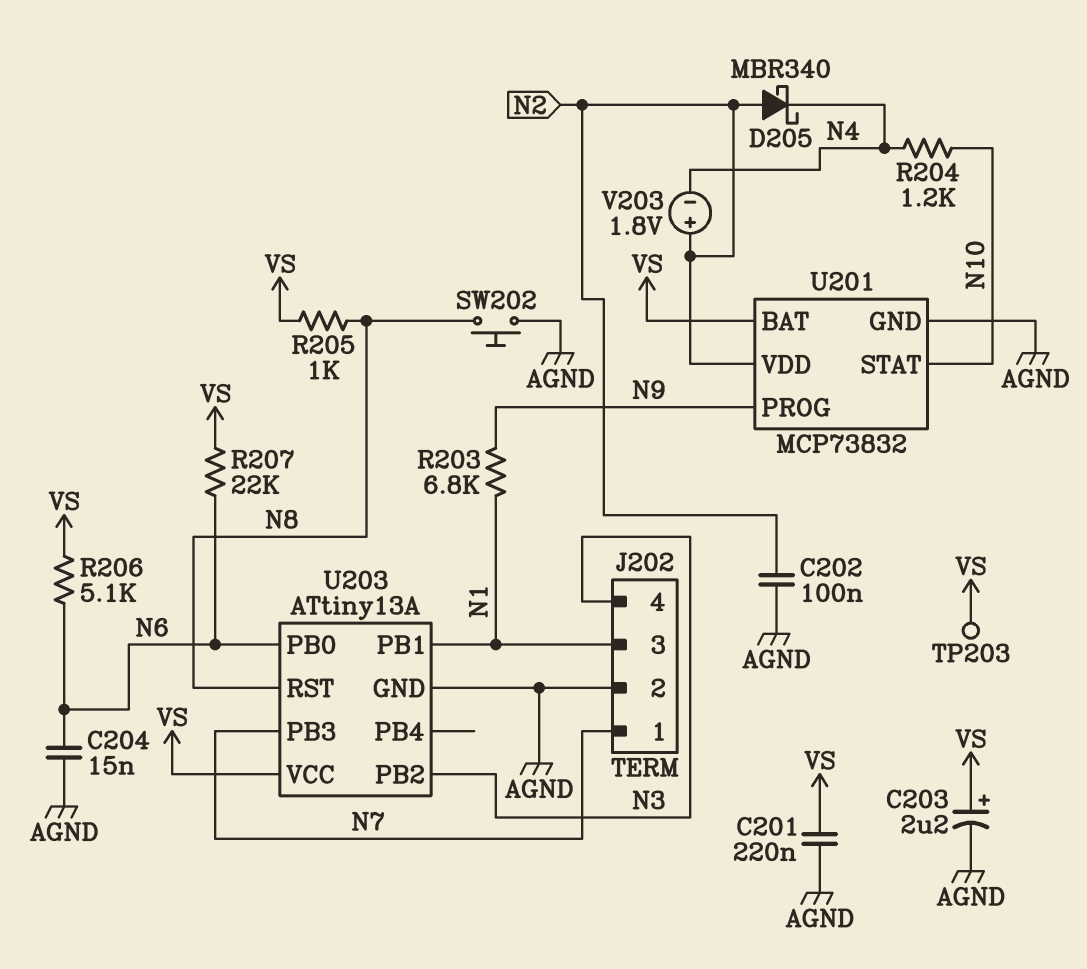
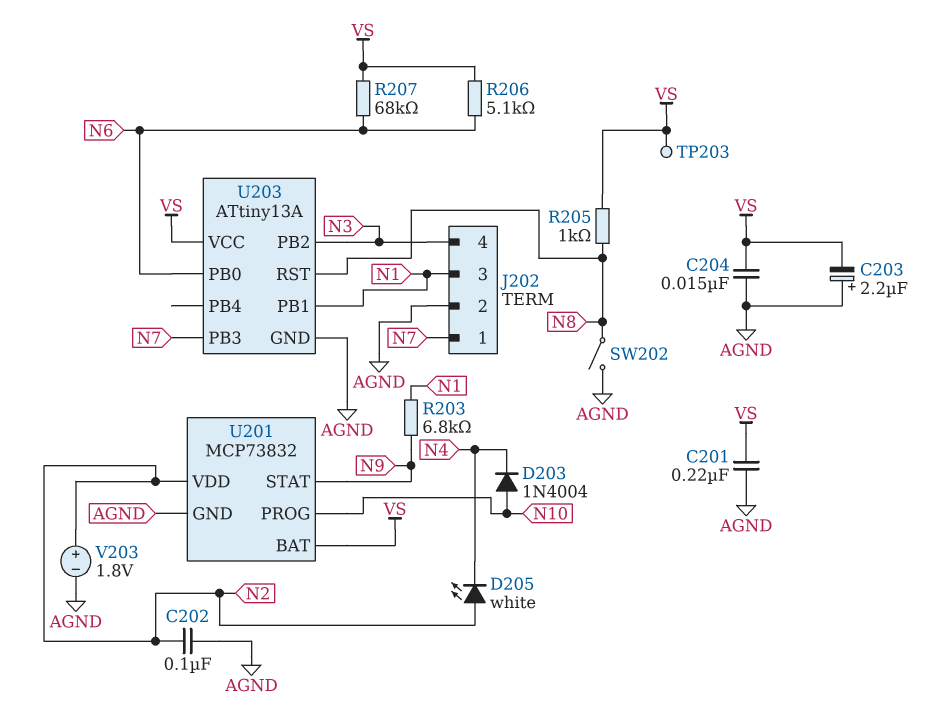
C203: 2.2uF (plus VS, minus AGND) -> 2.2uF (plus AGND, minus VS)
C204: 15nF (AGND, N6) -> 15nF (AGND, VS)
D203: none -> diode 1N4004 (A N10, K N4)
D205: schottky MBR340 (A N2, K N4) -> LED white (A N2, K N4)
R204: 1.2k (N4, N10) -> none
R207: 22k (N6, VS) -> 68k (N6, VS)
SW202: button (AGND, N8) -> switch (AGND, N8)
U201 pin PROG: N9 -> N10
U201 pin STAT: N10 -> N9
V203: 1.8V (plus N2, minus N4) -> 1.8V (plus N2, minus AGND)

